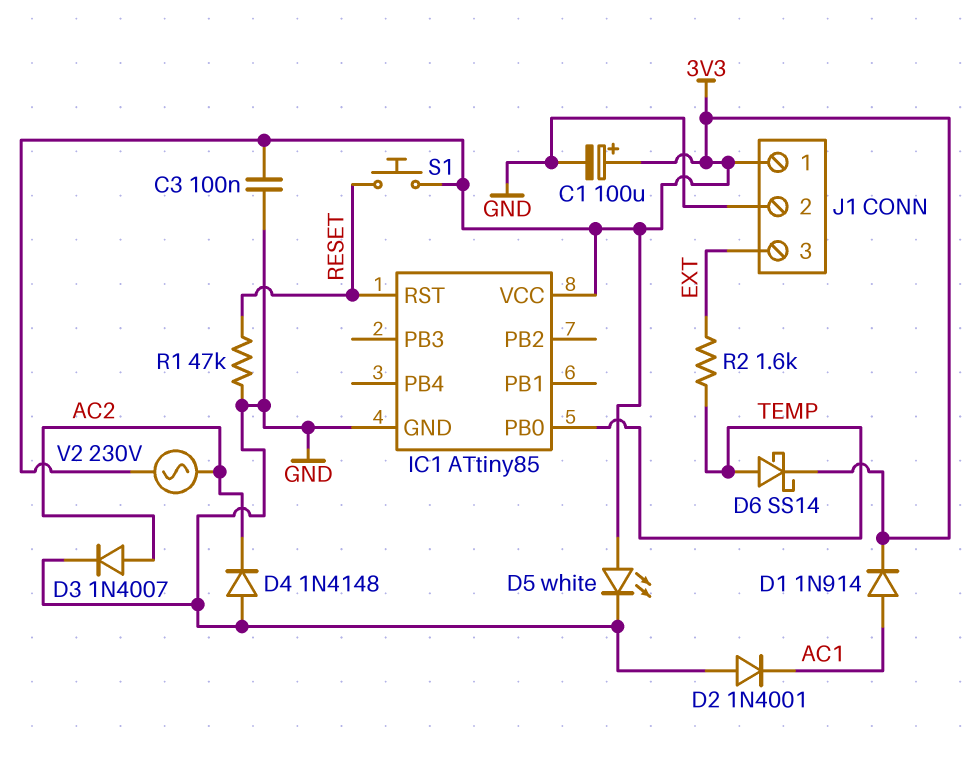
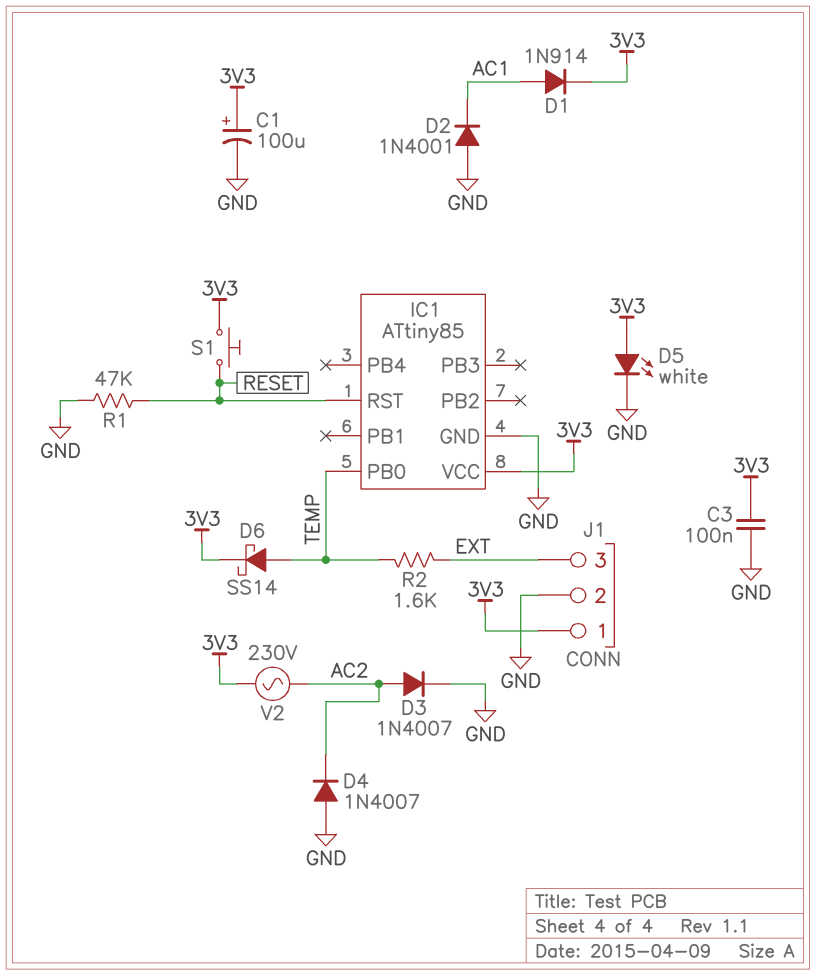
D4: diode 1N4148 (A GND, K AC2) -> diode 1N4007 (A GND, K AC2)

